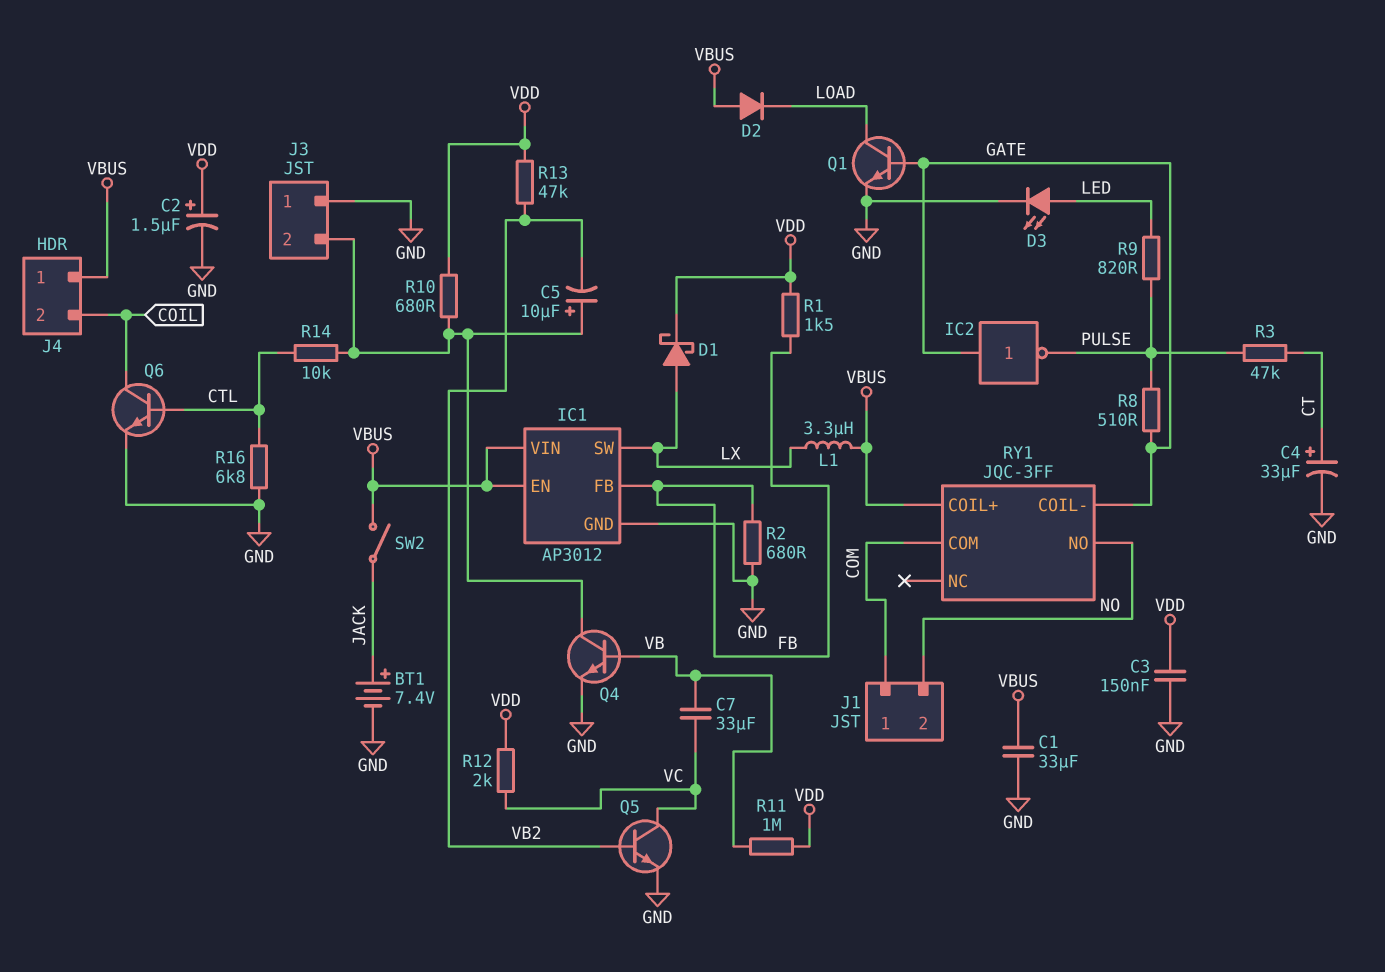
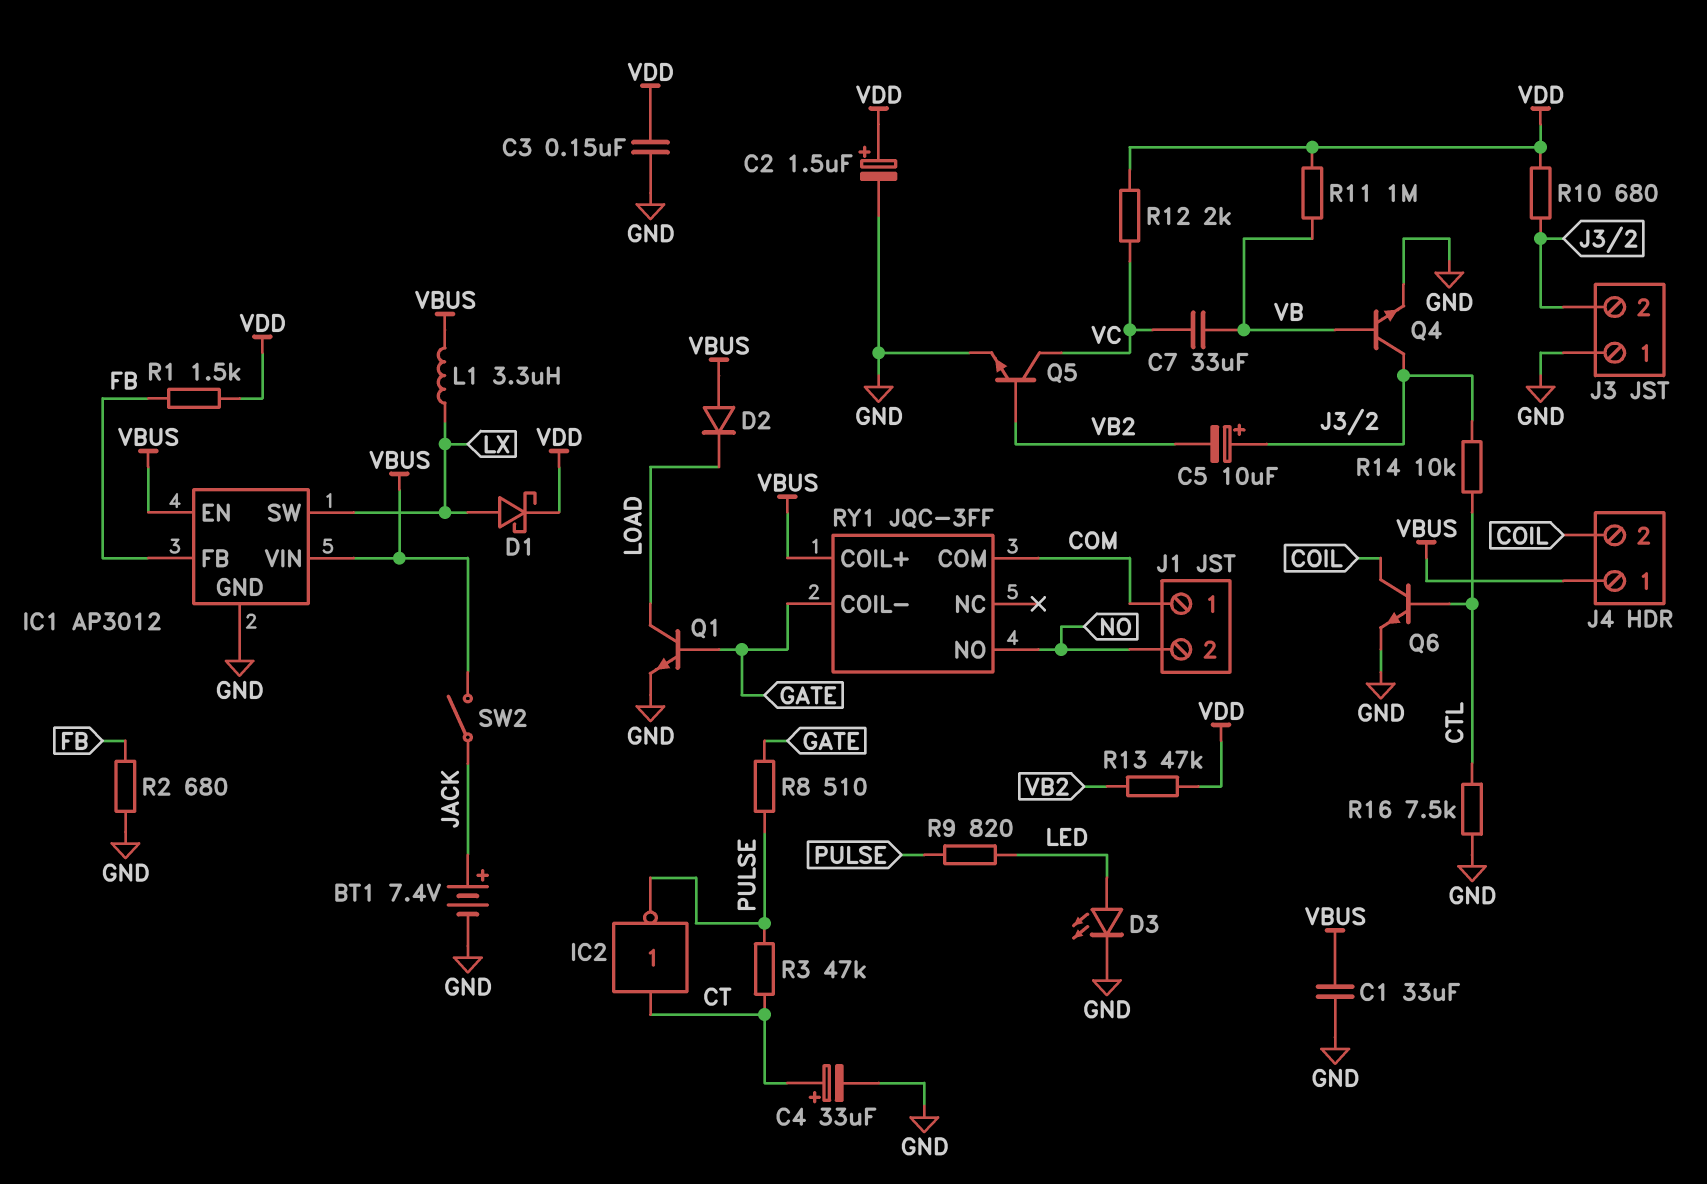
IC2: NOT (in GATE, out PULSE) -> NOT (in CT, out PULSE)
R16: 6.8k (CTL, GND) -> 7.5k (CTL, GND)

